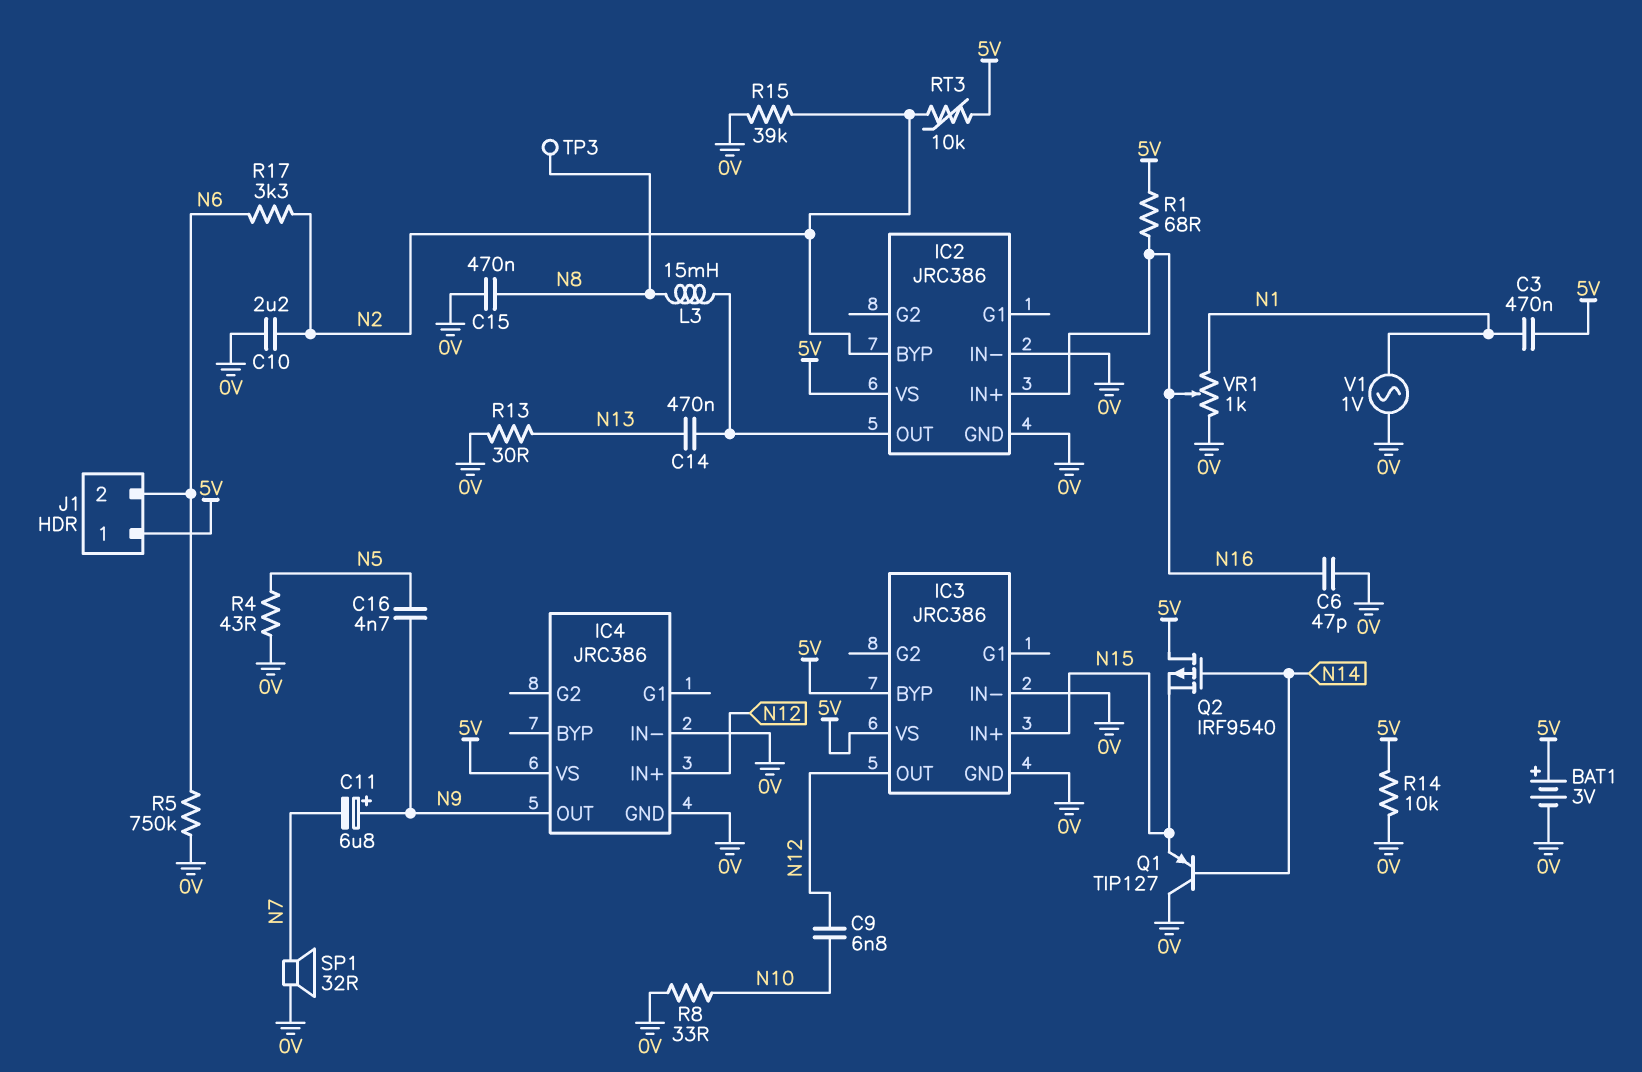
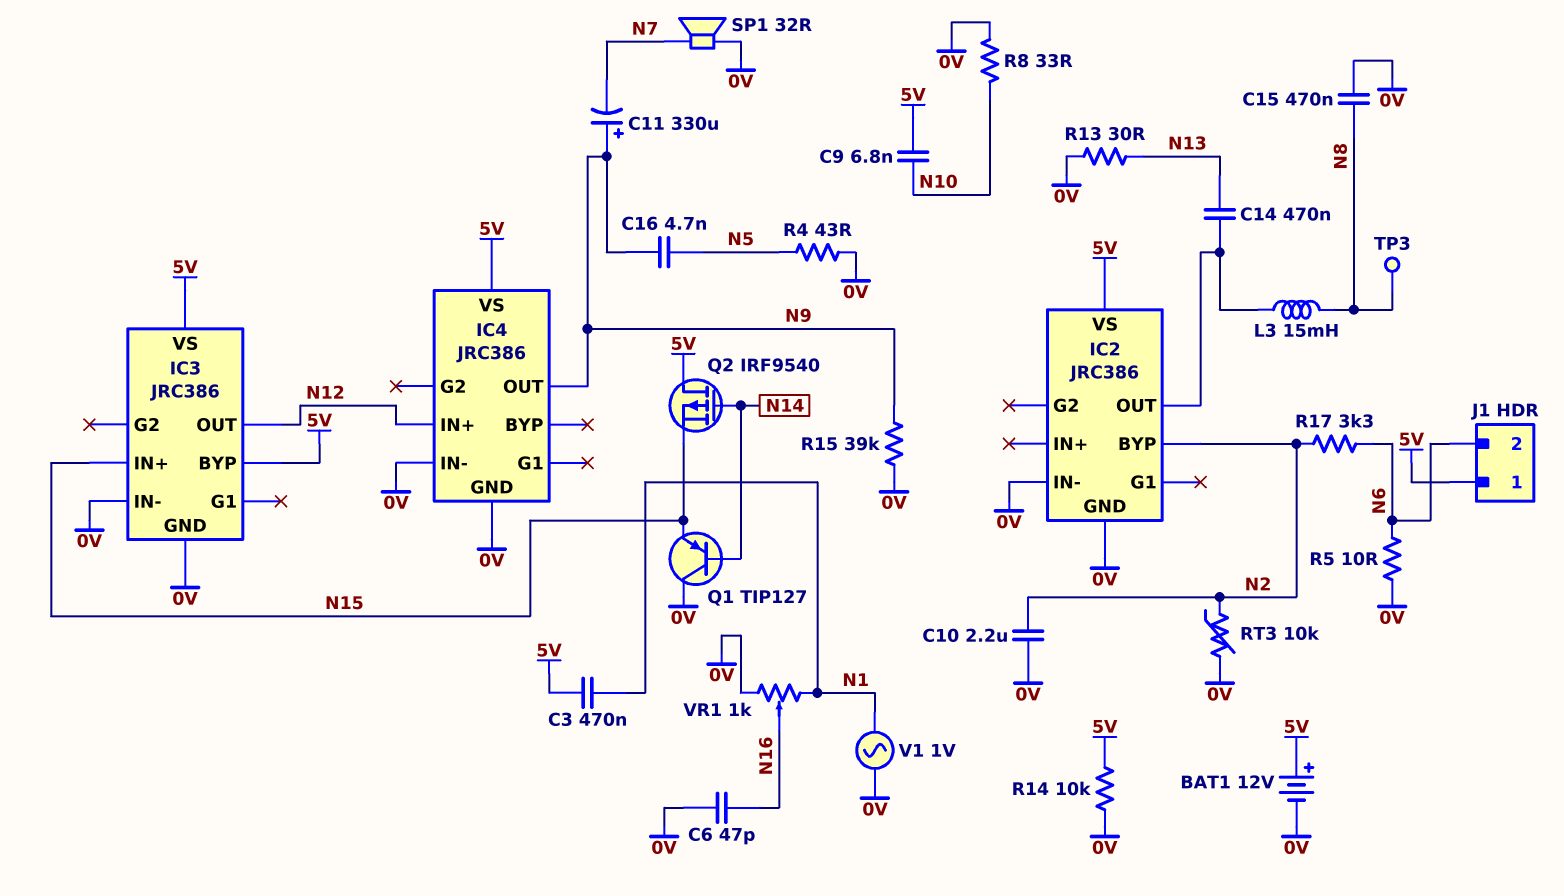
BAT1: 3V (plus 5V, minus 0V) -> 12V (plus 5V, minus 0V)
C9: 6.8nF (N10, N12) -> 6.8nF (5V, N10)
C11: 6.8uF (plus N9, minus N7) -> 330uF (plus N9, minus N7)
IC2 pin IN+: N16 -> none
R1: 68 (5V, N16) -> none
R5: 750k (0V, N6) -> 10 (0V, N6)
R15: 39k (0V, N2) -> 39k (0V, N9)
RT3: 10k (5V, N2) -> 10k (0V, N2)

